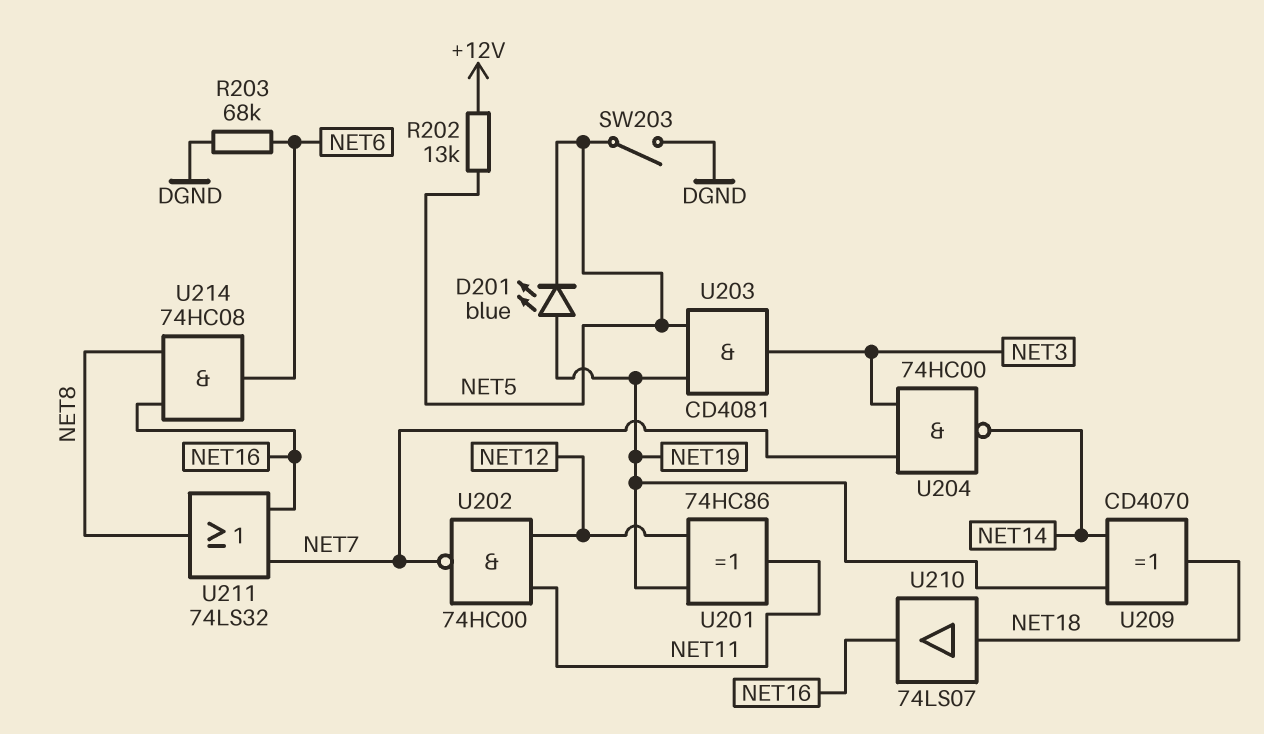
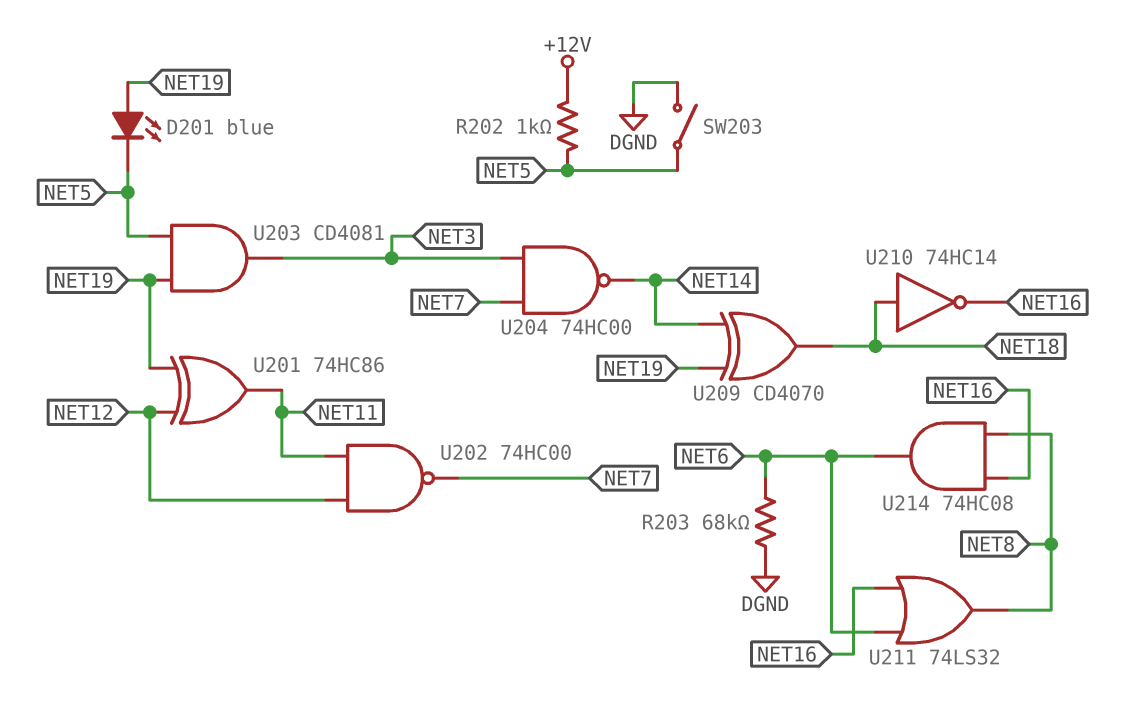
R202: 13k (+12V, NET5) -> 1k (+12V, NET5)
U210: buffer 74LS07 (in NET18, out NET16) -> NOT 74HC14 (in NET18, out NET16)
U211: OR 74LS32 (in NET7, in NET16, out NET8) -> OR 74LS32 (in NET6, in NET16, out NET8)

